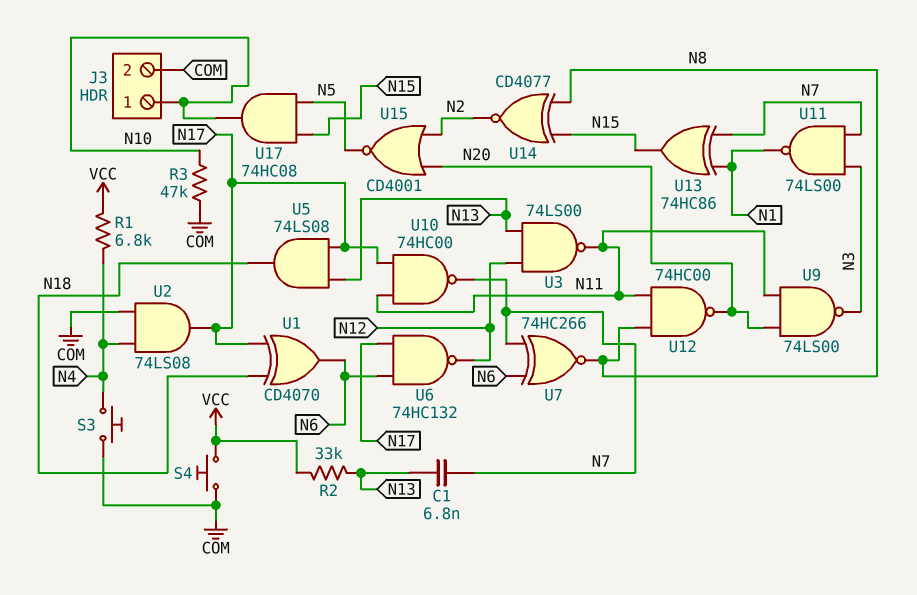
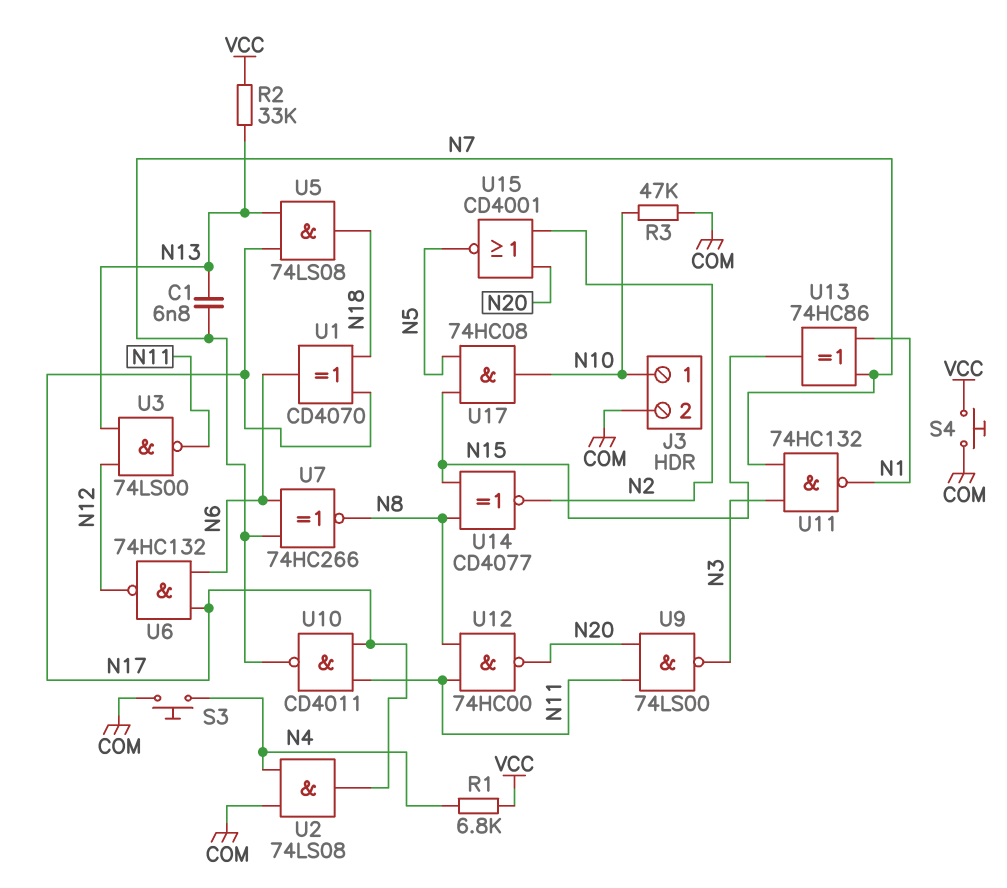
U10: NAND 74HC00 (in N11, in N17, out N7) -> NAND CD4011 (in N11, in N17, out N7)
U11: NAND 74LS00 (in N3, in N7, out N1) -> NAND 74HC132 (in N3, in N7, out N1)

